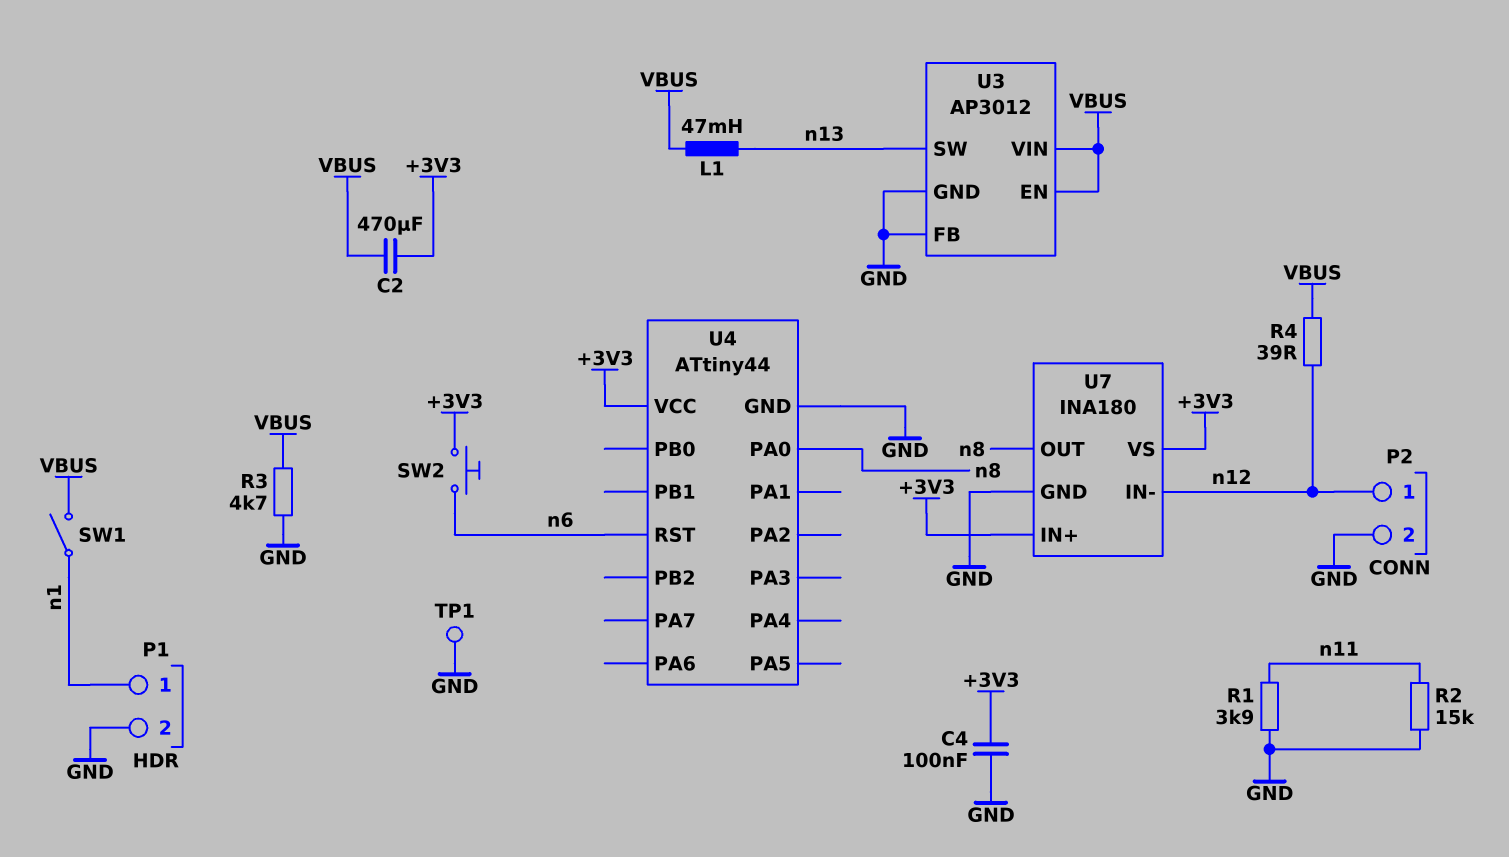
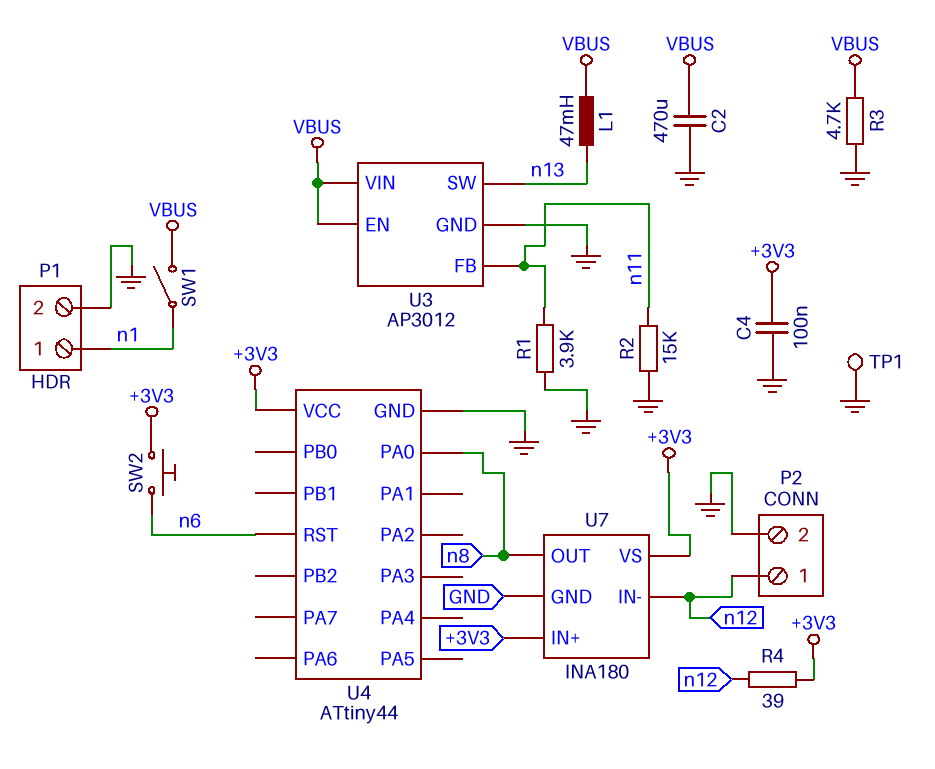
C2: 470uF (+3V3, VBUS) -> 470uF (GND, VBUS)
R4: 39 (VBUS, n12) -> 39 (+3V3, n12)
U3 pin FB: GND -> n11

